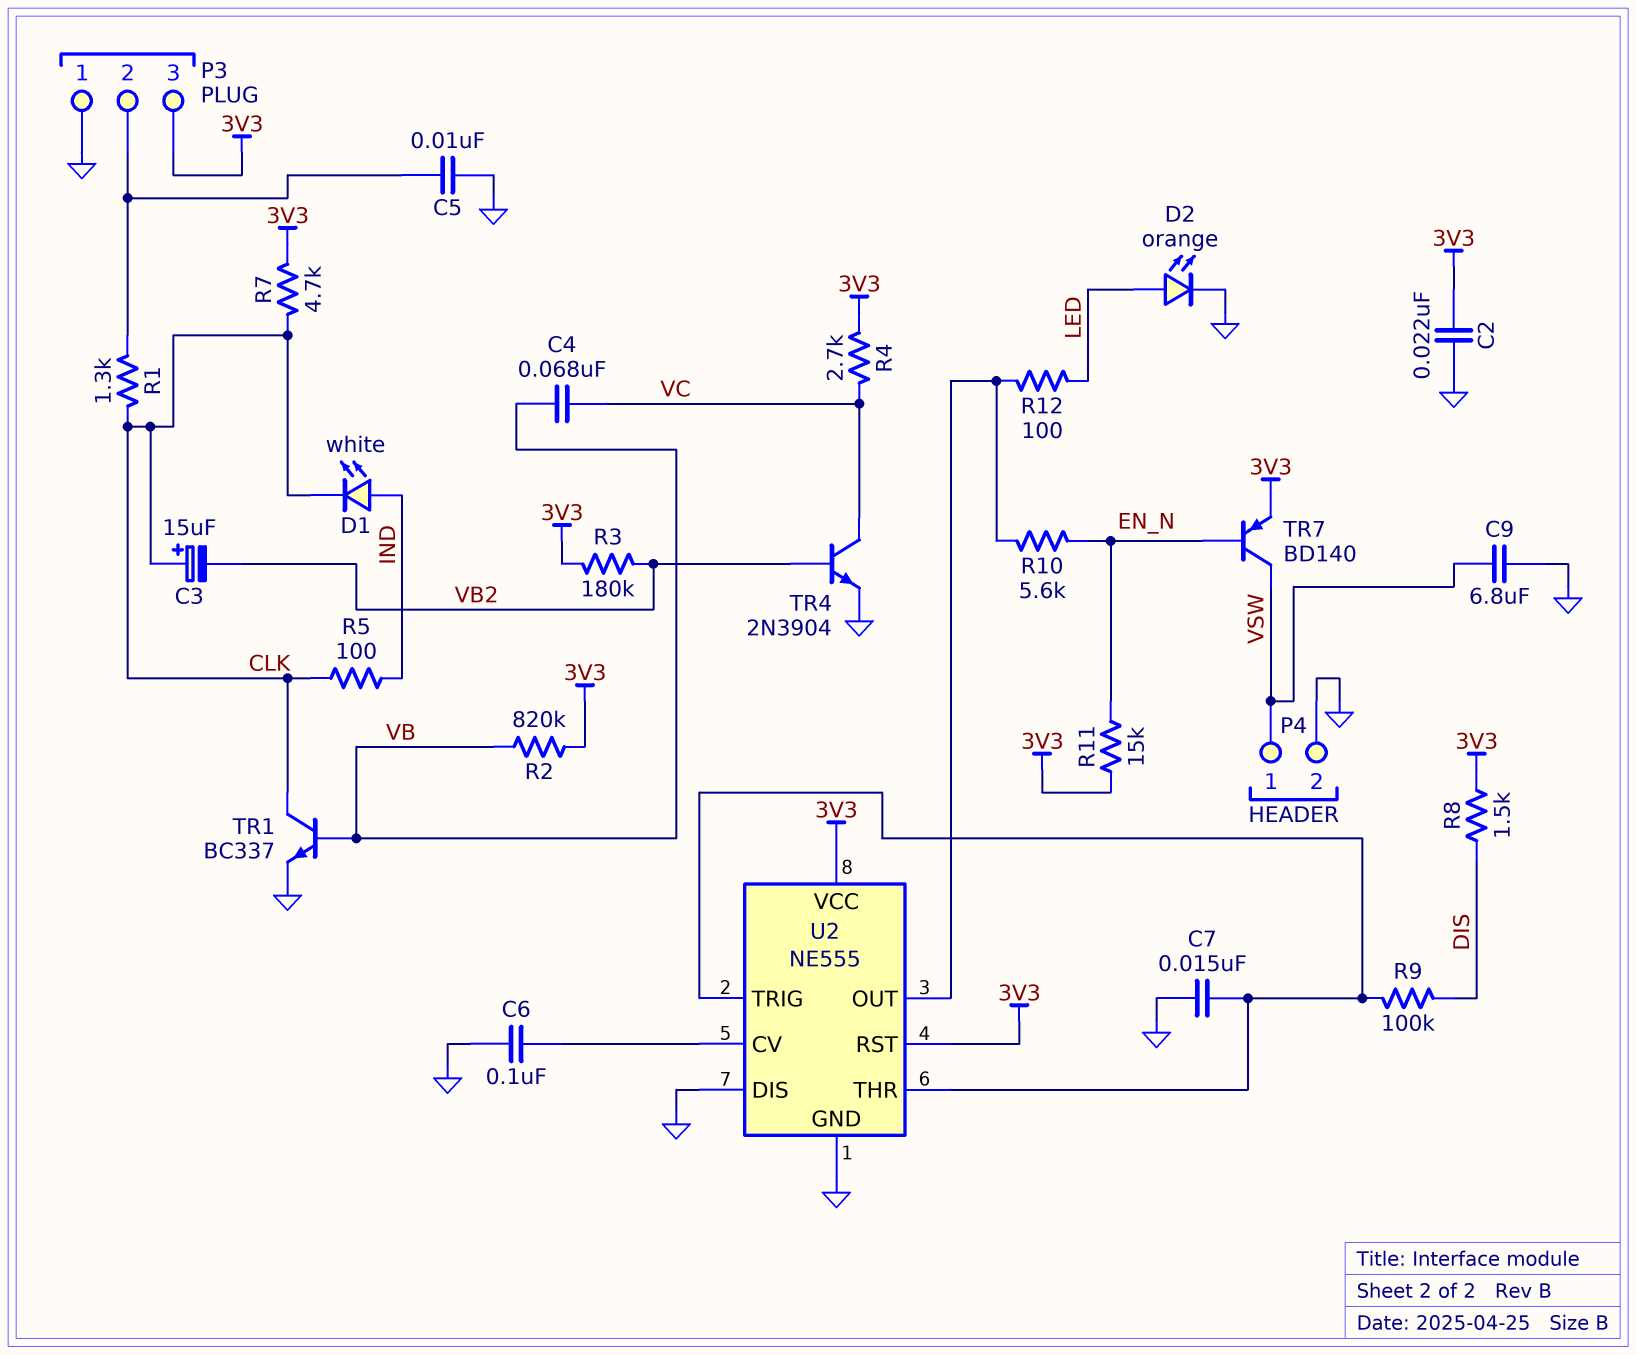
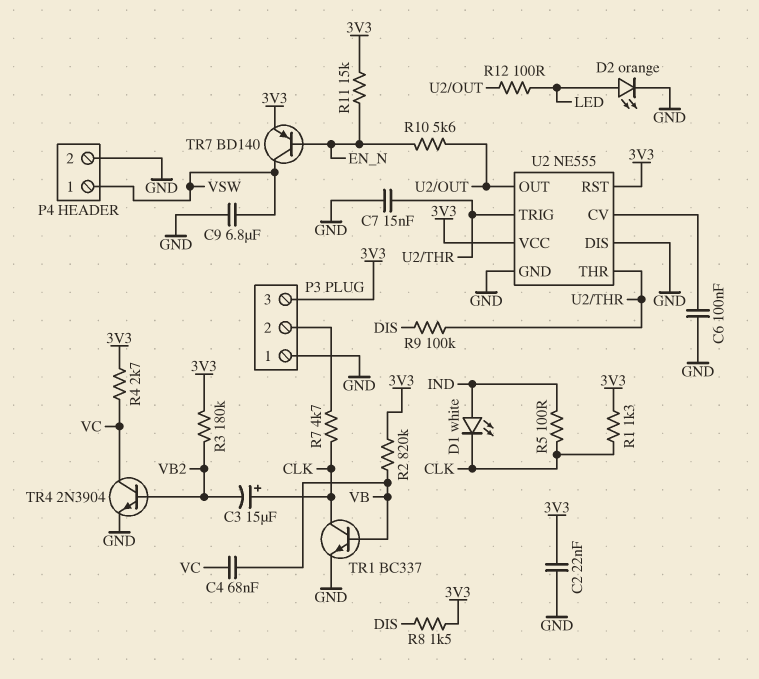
C5: 10nF (GND, P3/2) -> none
R1: 1.3k (CLK, P3/2) -> 1.3k (3V3, CLK)
R7: 4.7k (3V3, CLK) -> 4.7k (CLK, P3/2)

